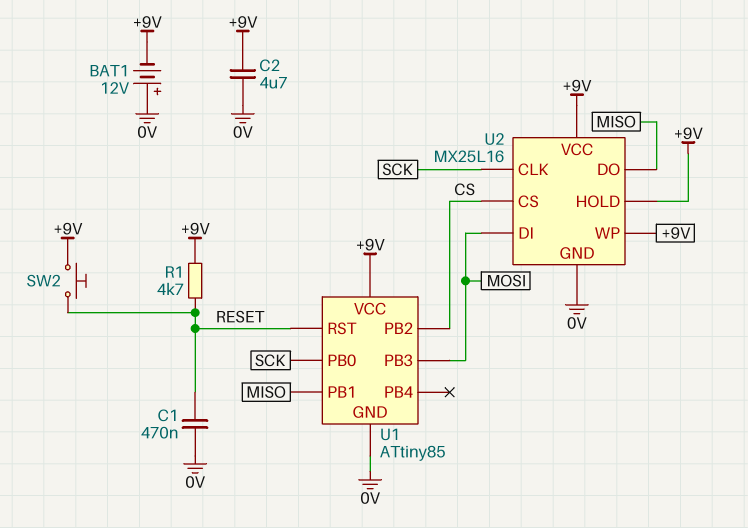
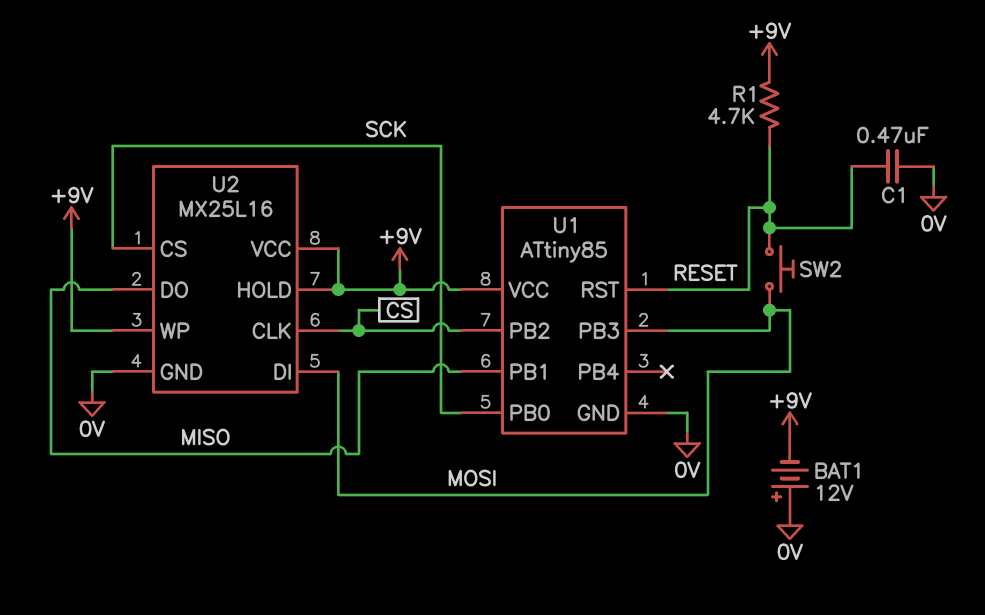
C2: 4.7uF (+9V, 0V) -> none
SW2: button (+9V, RESET) -> button (MOSI, RESET)
U2 pin CLK: SCK -> CS
U2 pin CS: CS -> SCK

